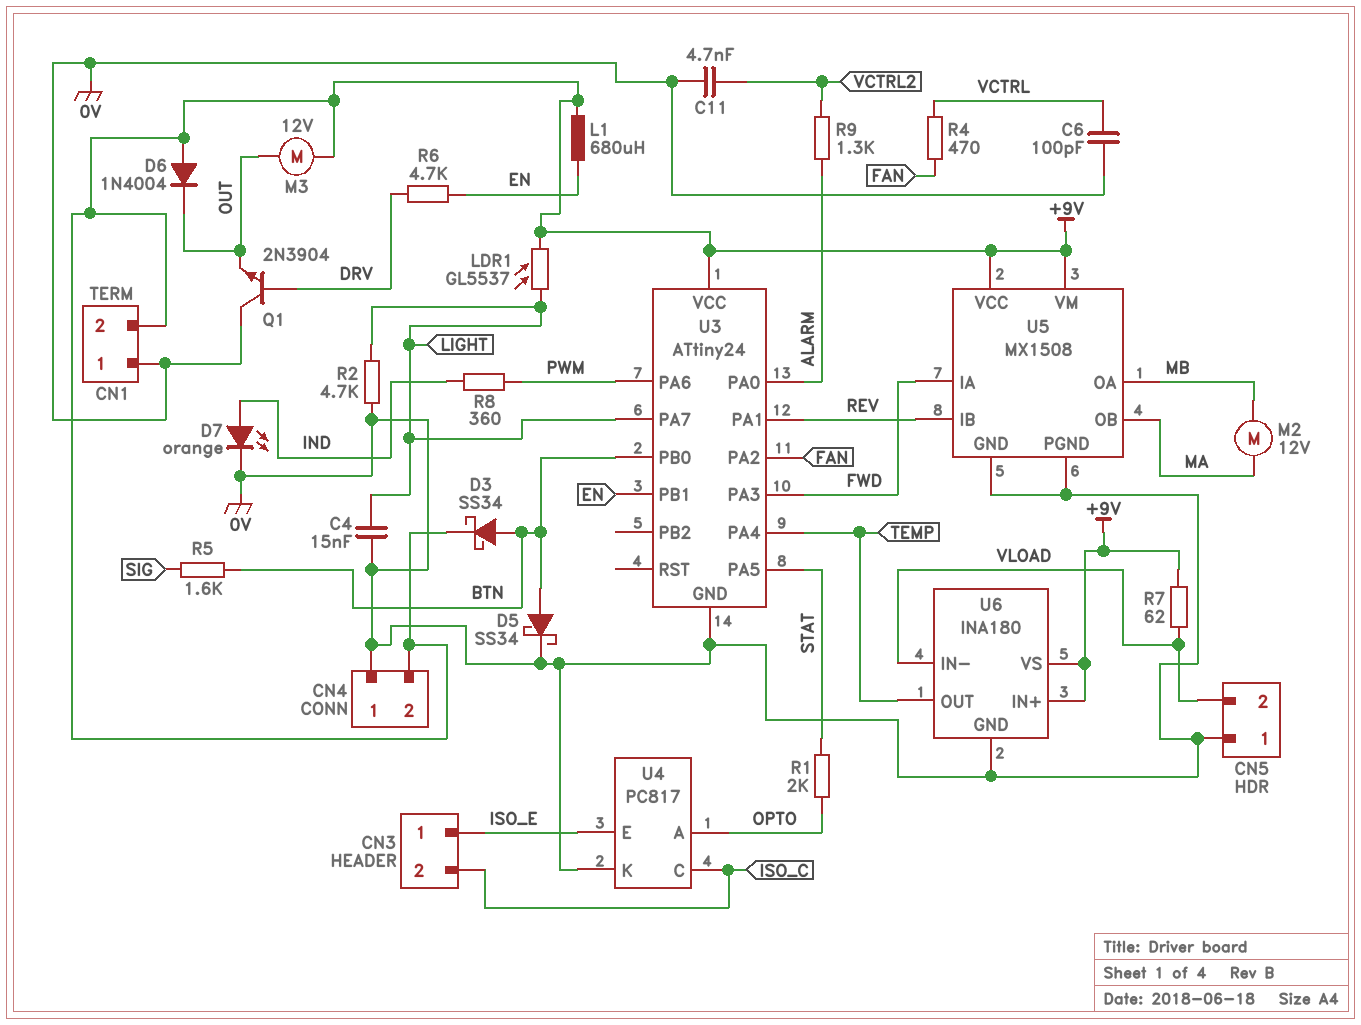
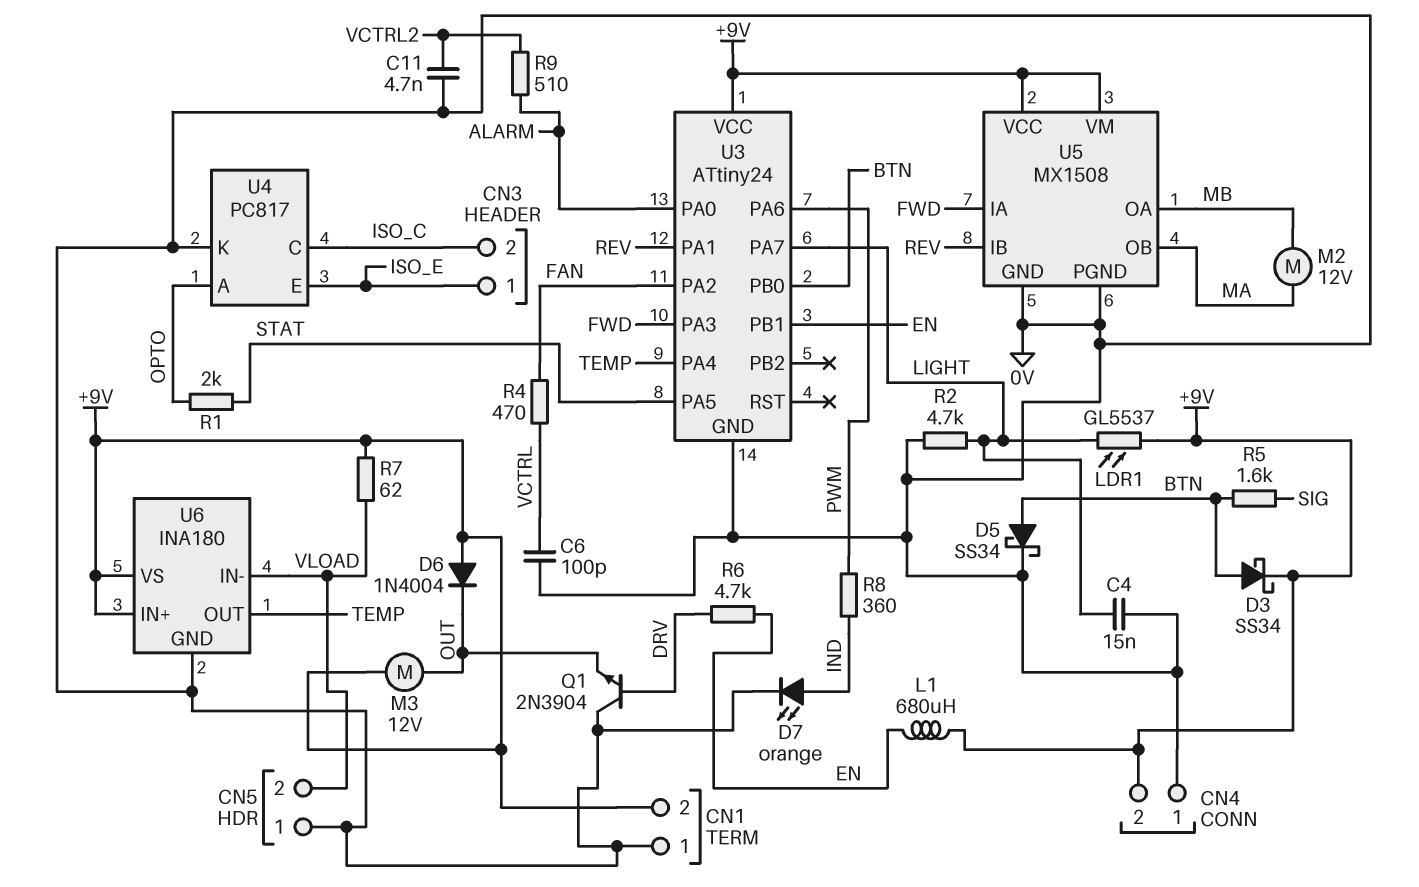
R9: 1.3k (ALARM, VCTRL2) -> 510 (ALARM, VCTRL2)

